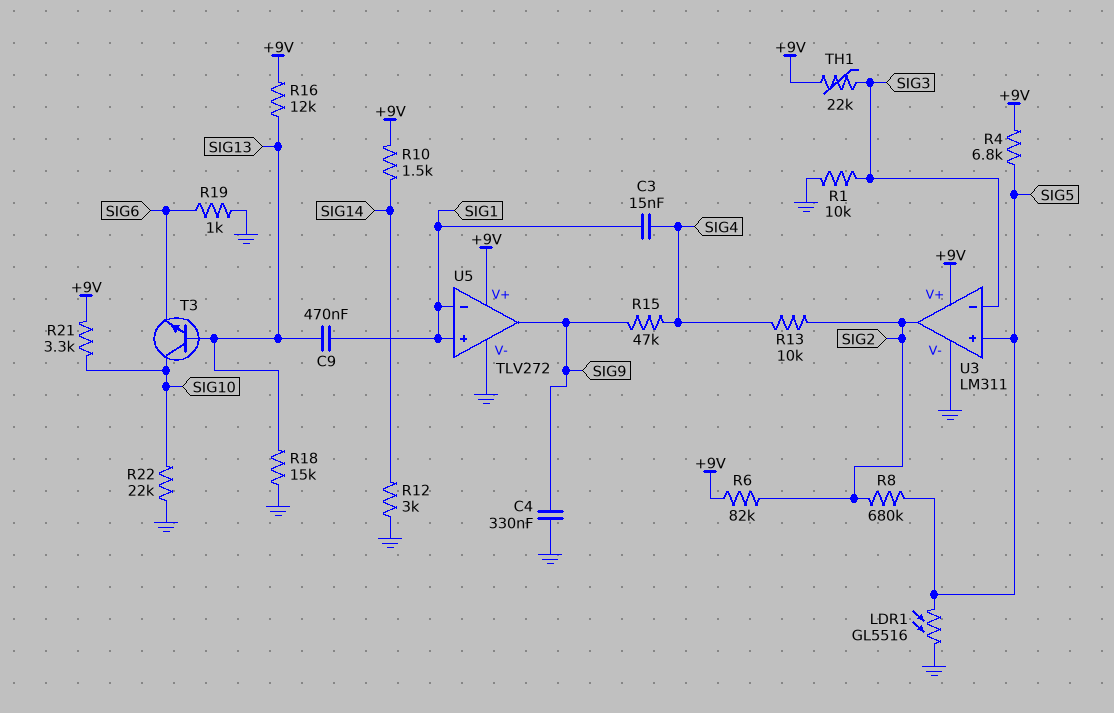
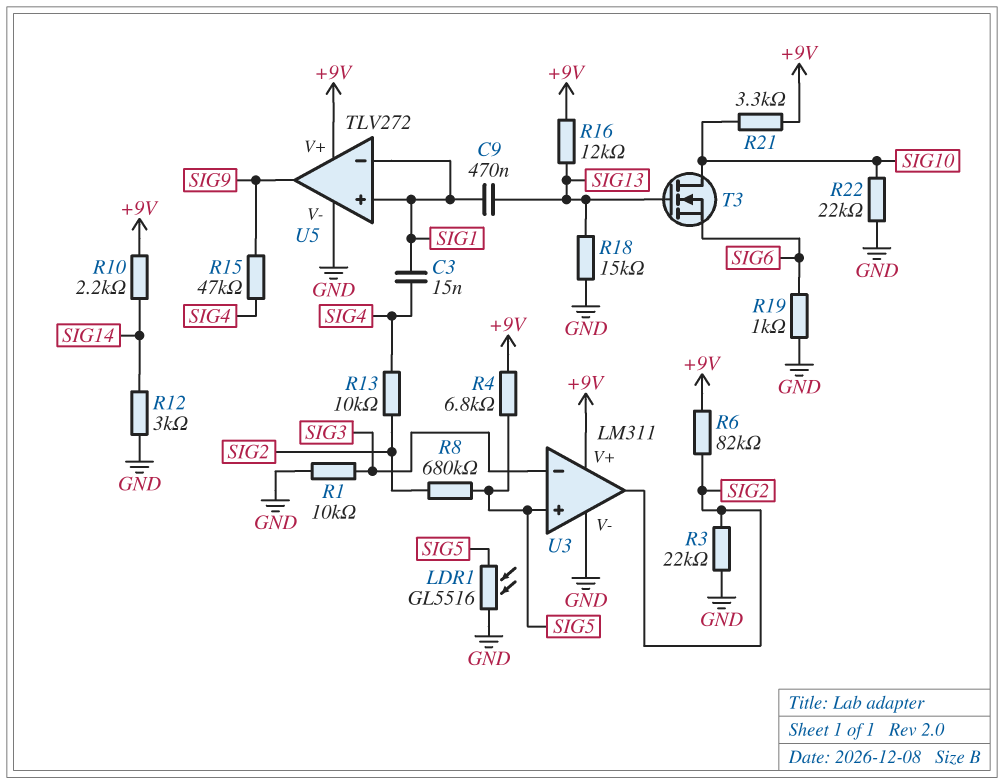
C4: 330nF (GND, SIG9) -> none
R3: none -> 22k (GND, SIG2)
R10: 1.5k (+9V, SIG14) -> 2.2k (+9V, SIG14)
T3: NPN (B SIG13, C SIG10, E SIG6) -> NMOS (G SIG13, D SIG10, S SIG6)
TH1: 22k (+9V, SIG3) -> none

